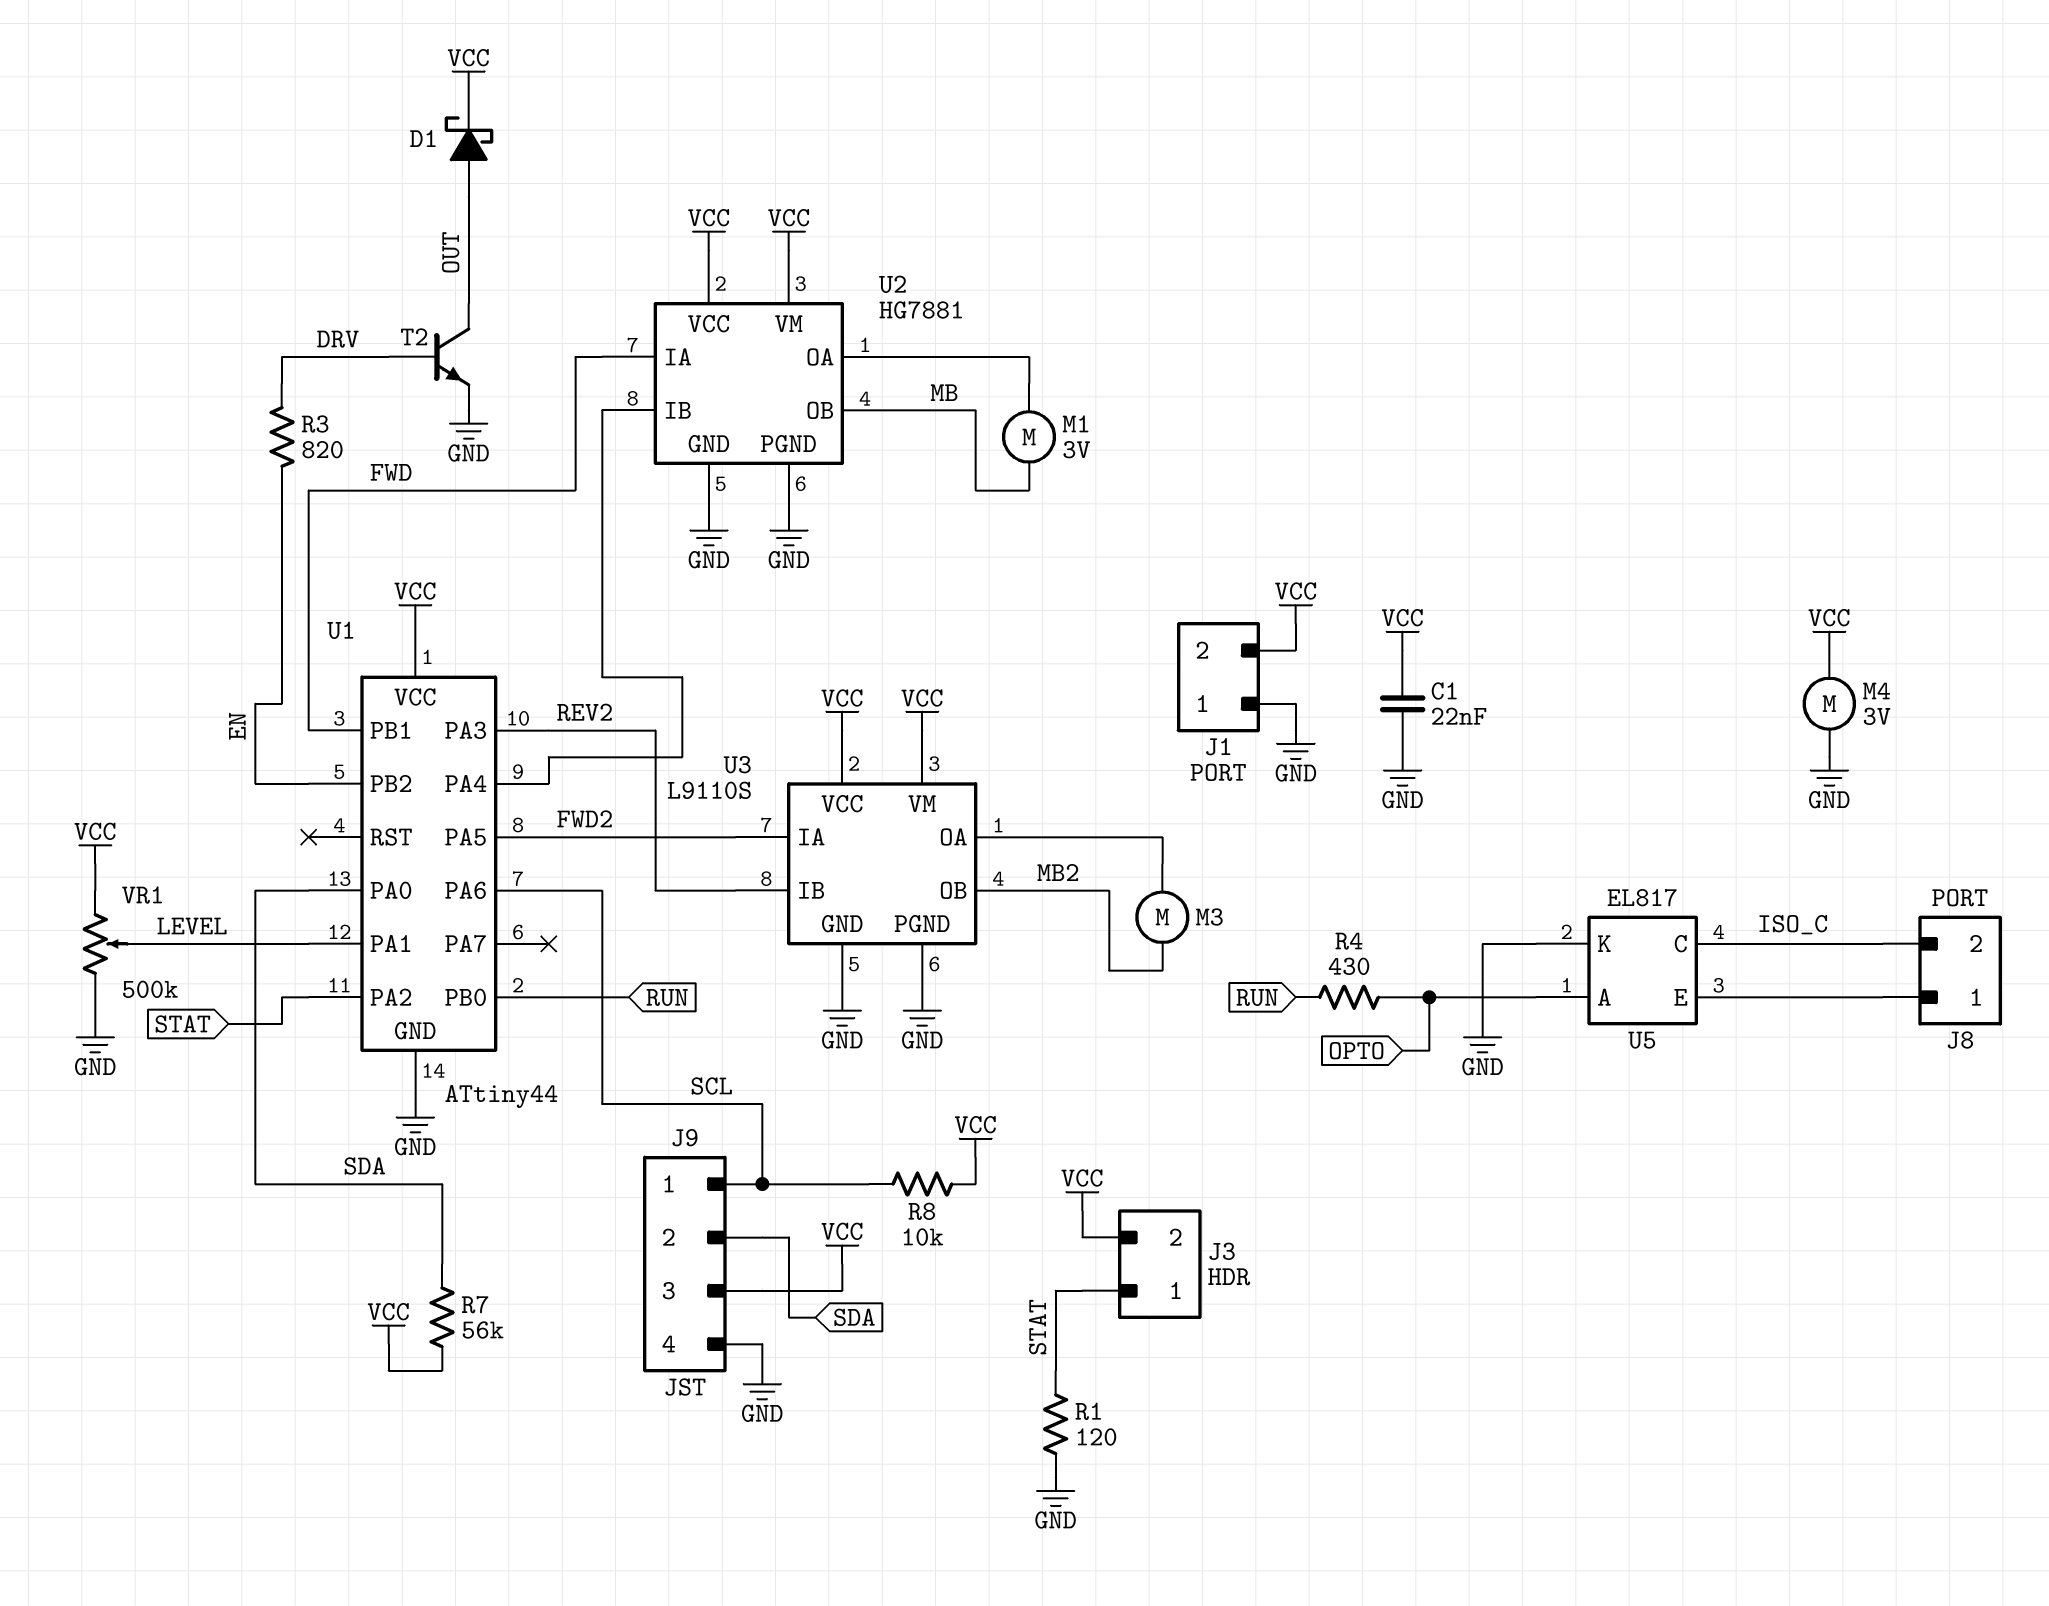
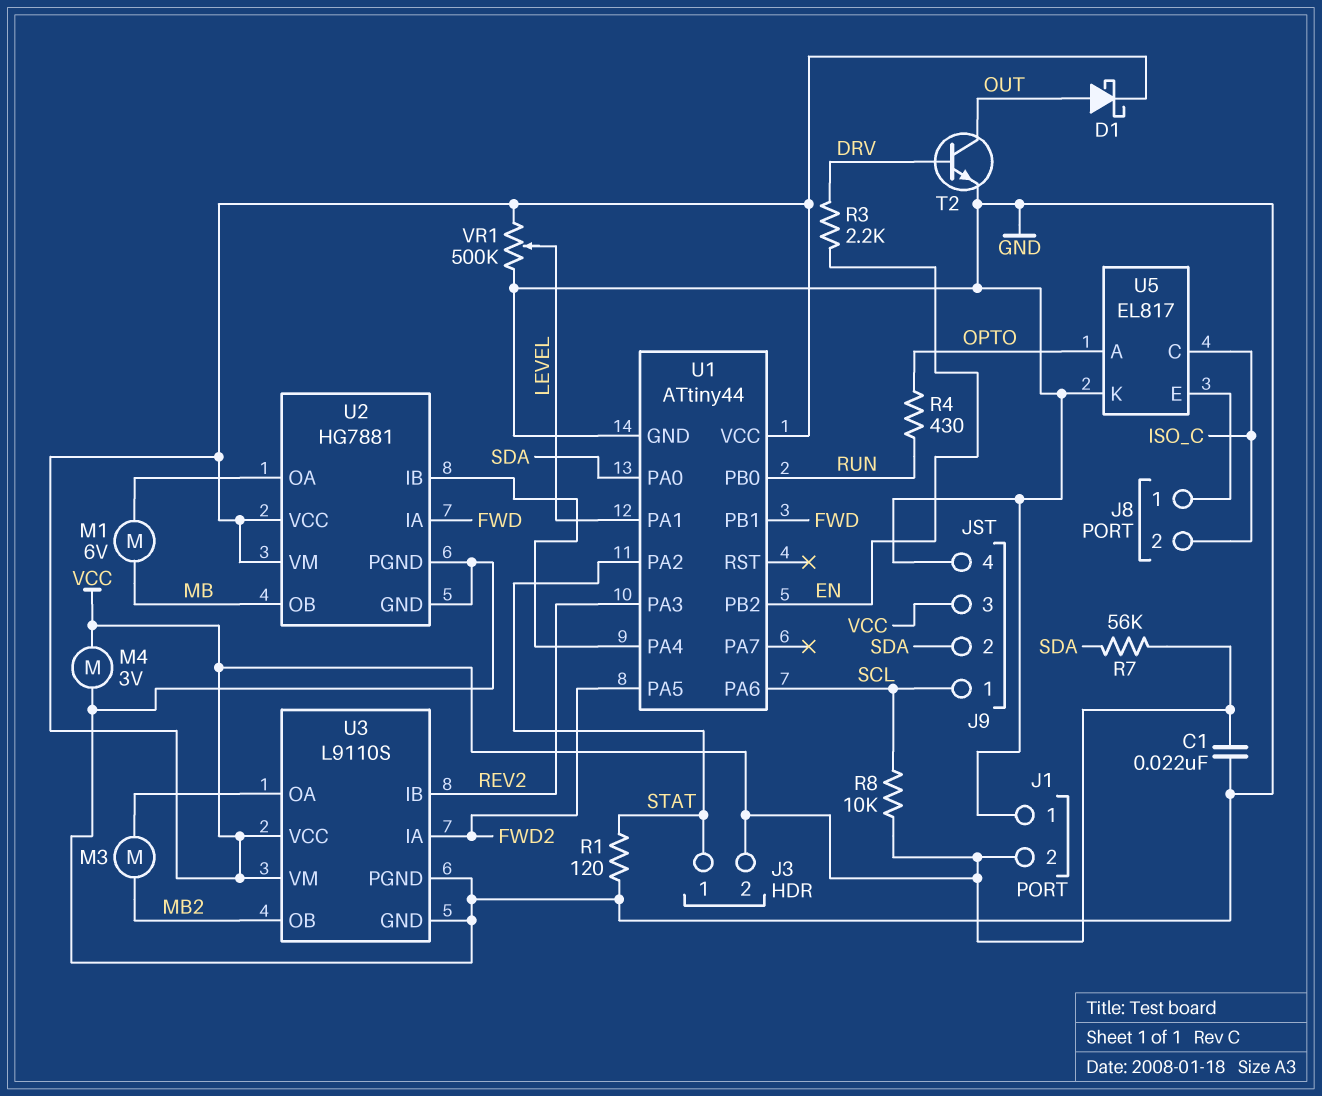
M1: motor 3V (MB, U2/OA) -> motor 6V (MB, U2/OA)
R3: 820 (DRV, EN) -> 2.2k (DRV, EN)

